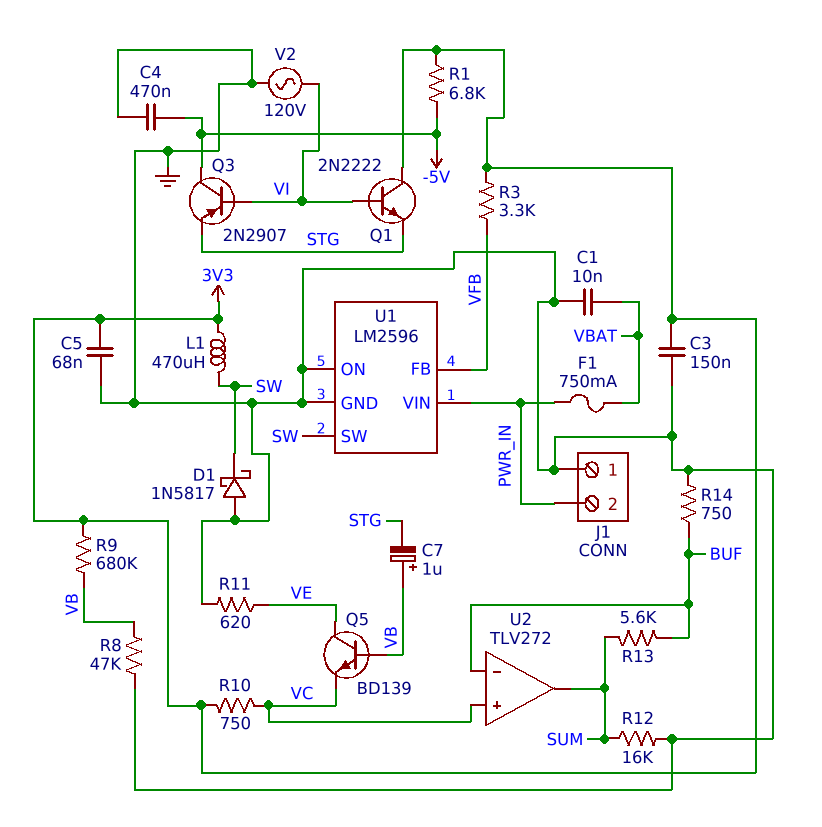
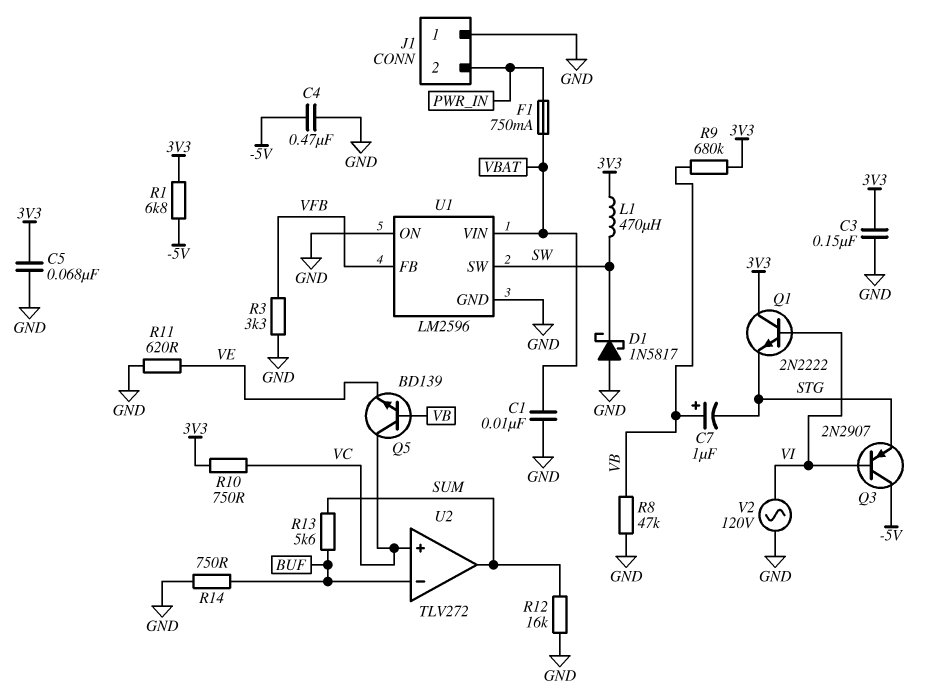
Q5: NPN BD139 (B VB, C VE, E VC) -> NPN BD139 (B VB, C VC, E VE)
R3: 3.3k (3V3, VFB) -> 3.3k (GND, VFB)
U1 pin VIN: PWR_IN -> VBAT

